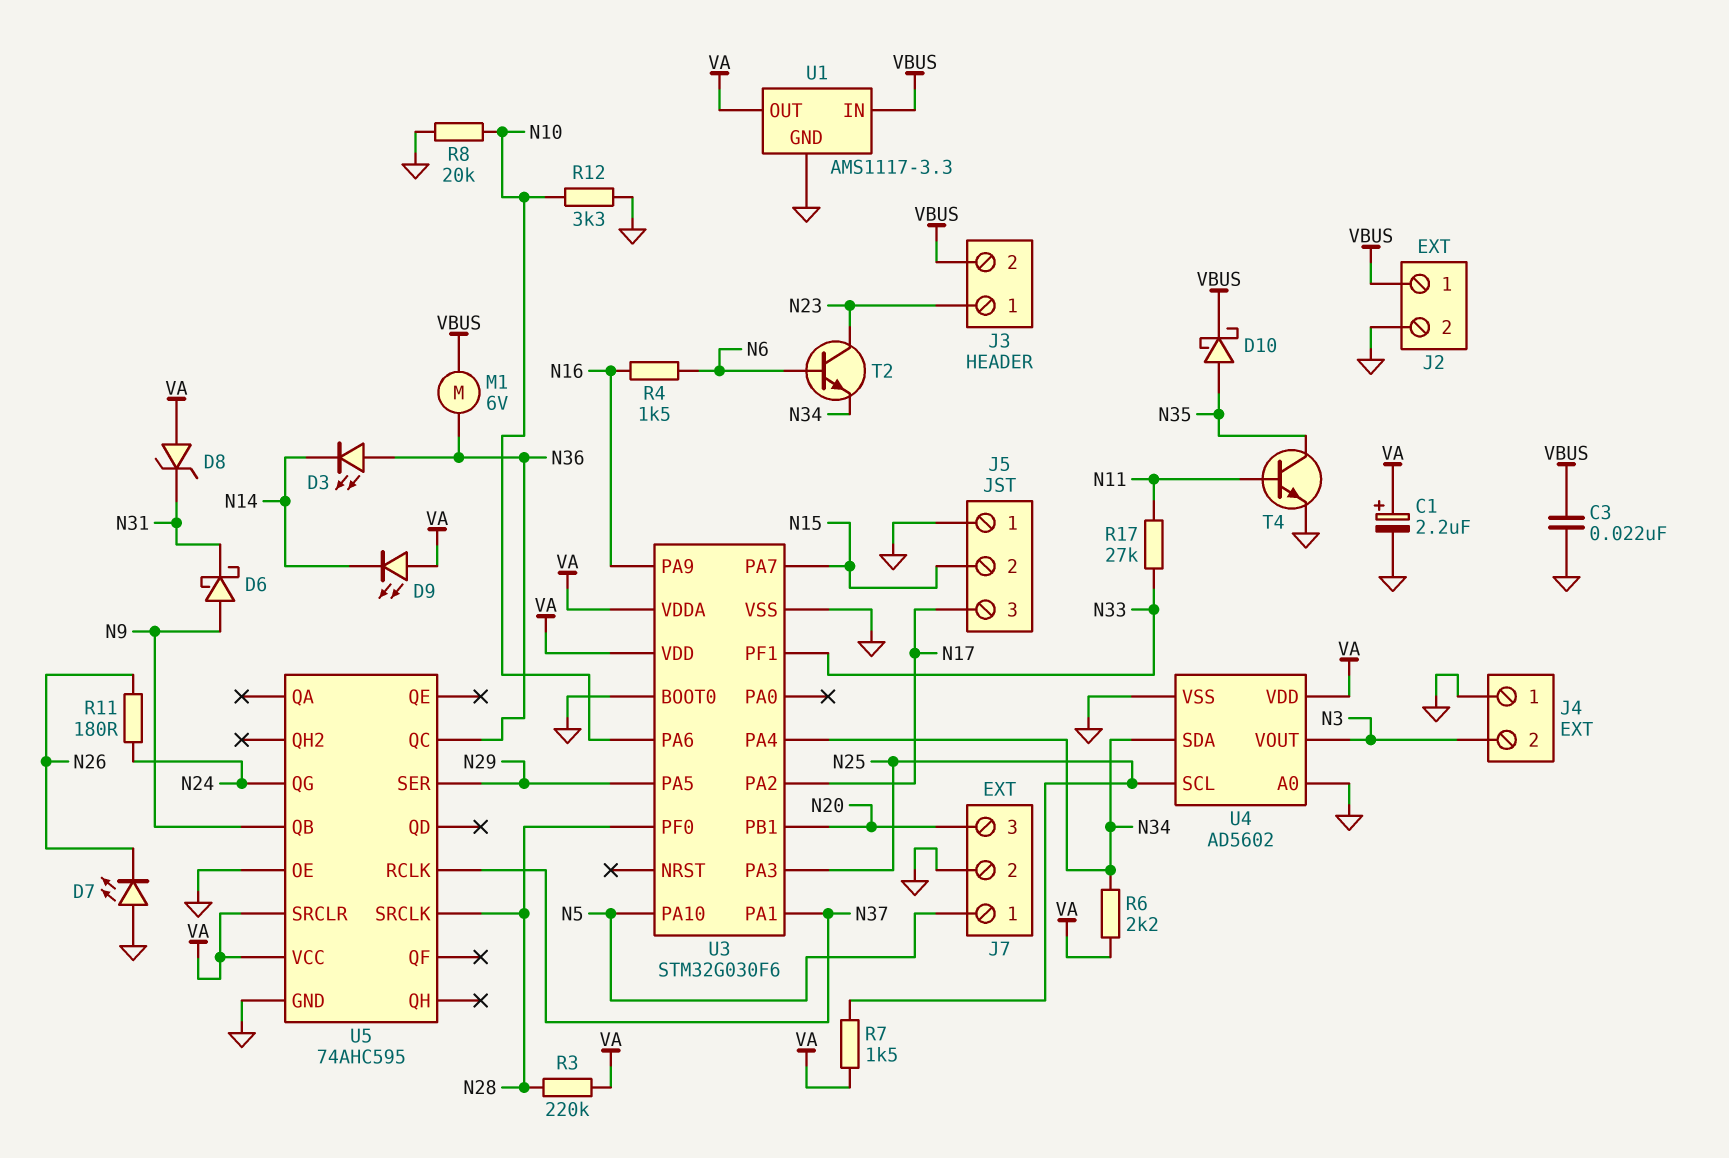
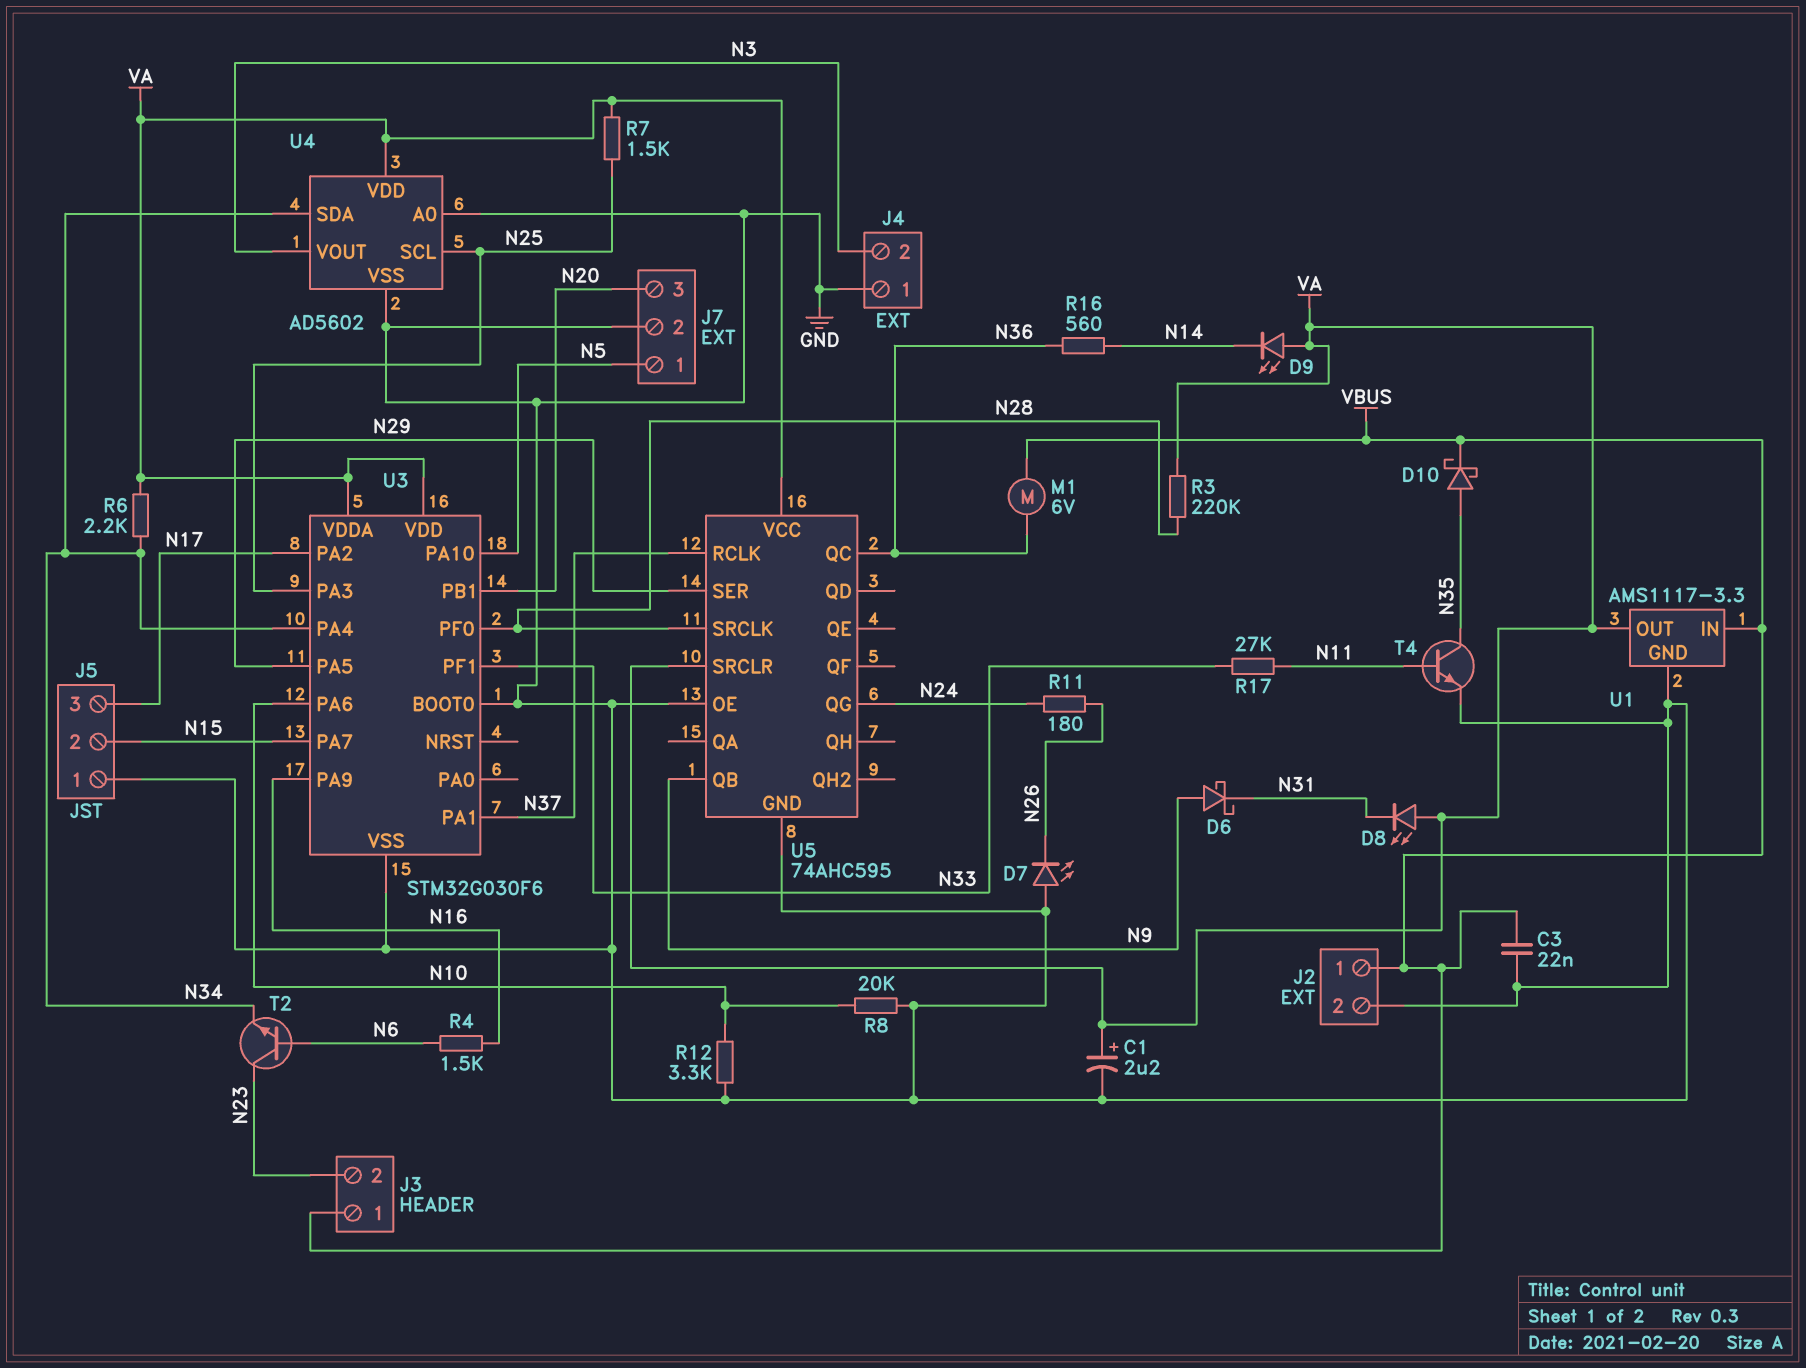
D3: LED (A N36, K N14) -> none
D8: zener (A VA, K N31) -> LED (A VA, K N31)
J3 pin 1: N23 -> VBUS
J3 pin 2: VBUS -> N23
R16: none -> 560 (N14, N36)

